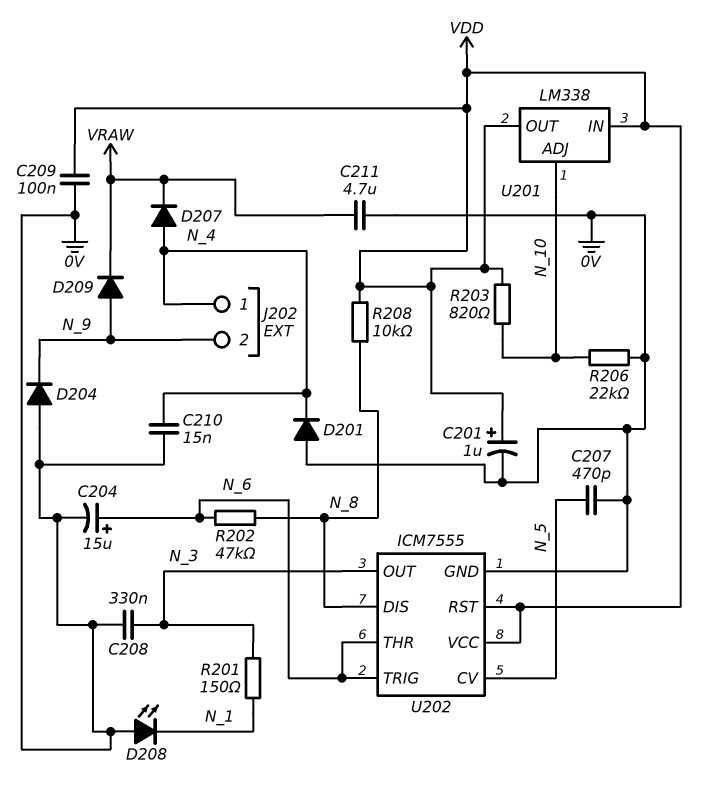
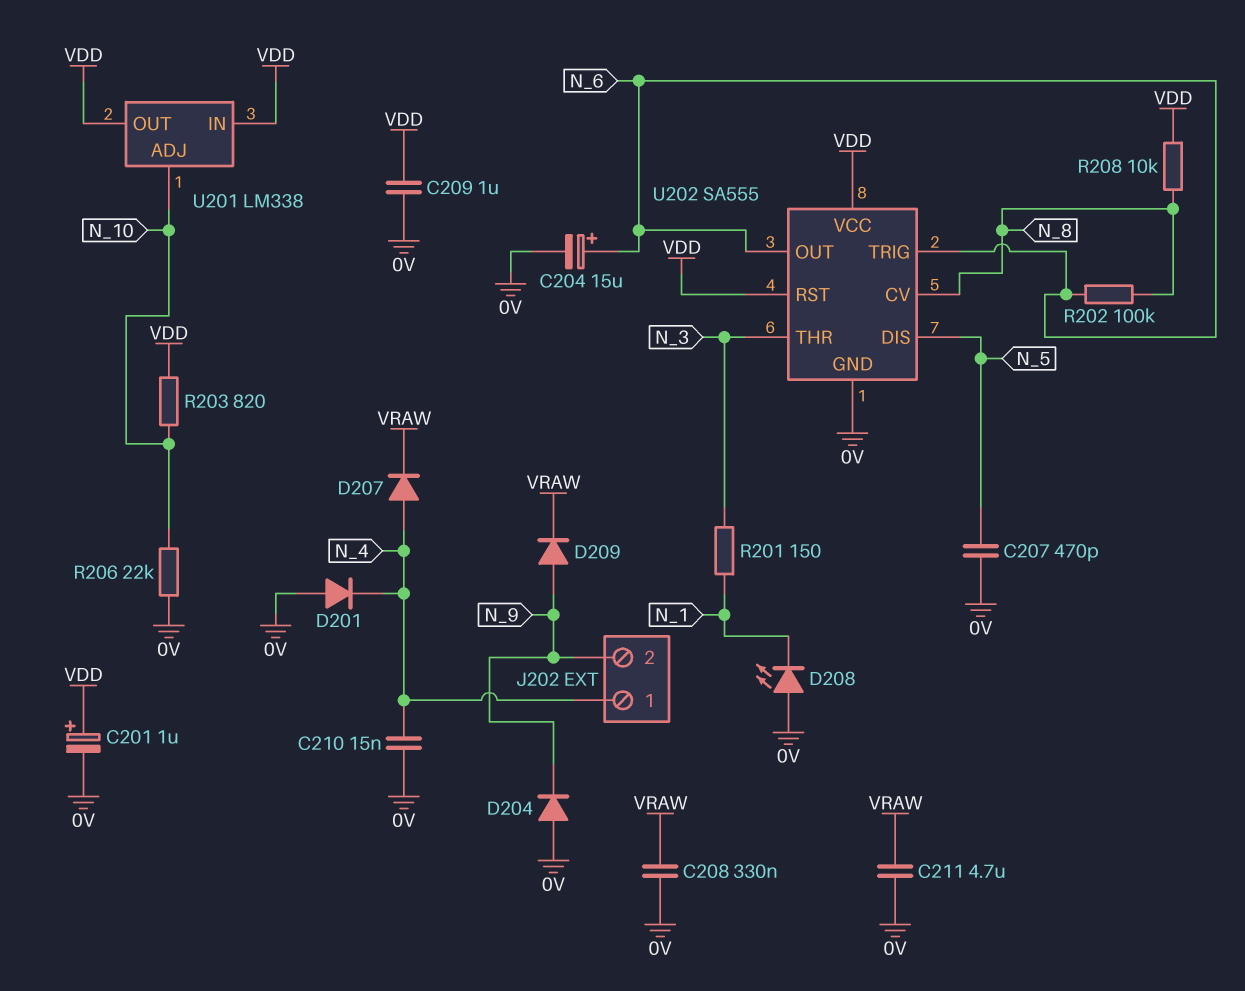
C208: 330nF (0V, N_3) -> 330nF (0V, VRAW)
C209: 100nF (0V, VDD) -> 1uF (0V, VDD)
R202: 47k (N_6, N_8) -> 100k (N_6, N_8)
U202: ICM7555 -> SA555
U202 pin CV: N_5 -> N_8
U202 pin DIS: N_8 -> N_5
U202 pin OUT: N_3 -> N_6
U202 pin THR: N_6 -> N_3

